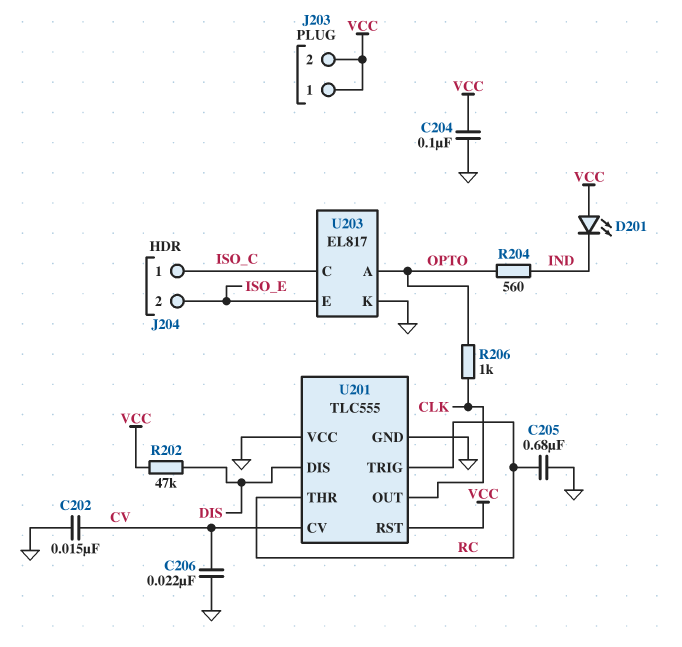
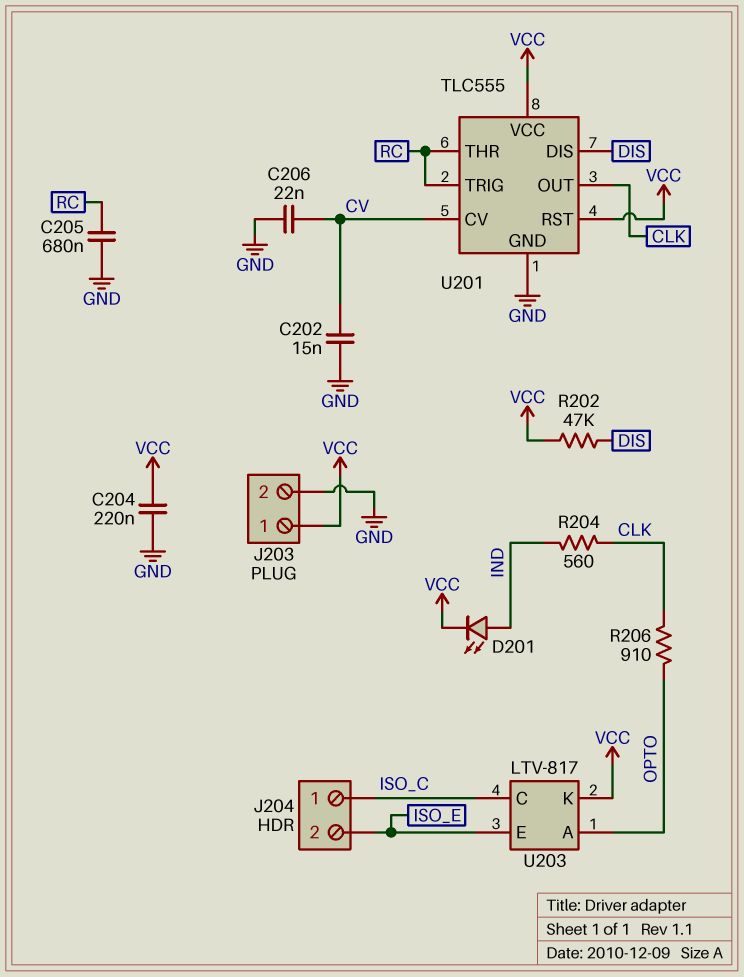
C204: 100nF (GND, VCC) -> 220nF (GND, VCC)
D201: LED (A VCC, K IND) -> LED (A IND, K VCC)
J203 pin 2: VCC -> GND
R204: 560 (IND, OPTO) -> 560 (CLK, IND)
R206: 1k (CLK, OPTO) -> 910 (CLK, OPTO)
U201 pin VCC: GND -> VCC
U203: EL817 -> LTV-817
U203 pin K: GND -> VCC

